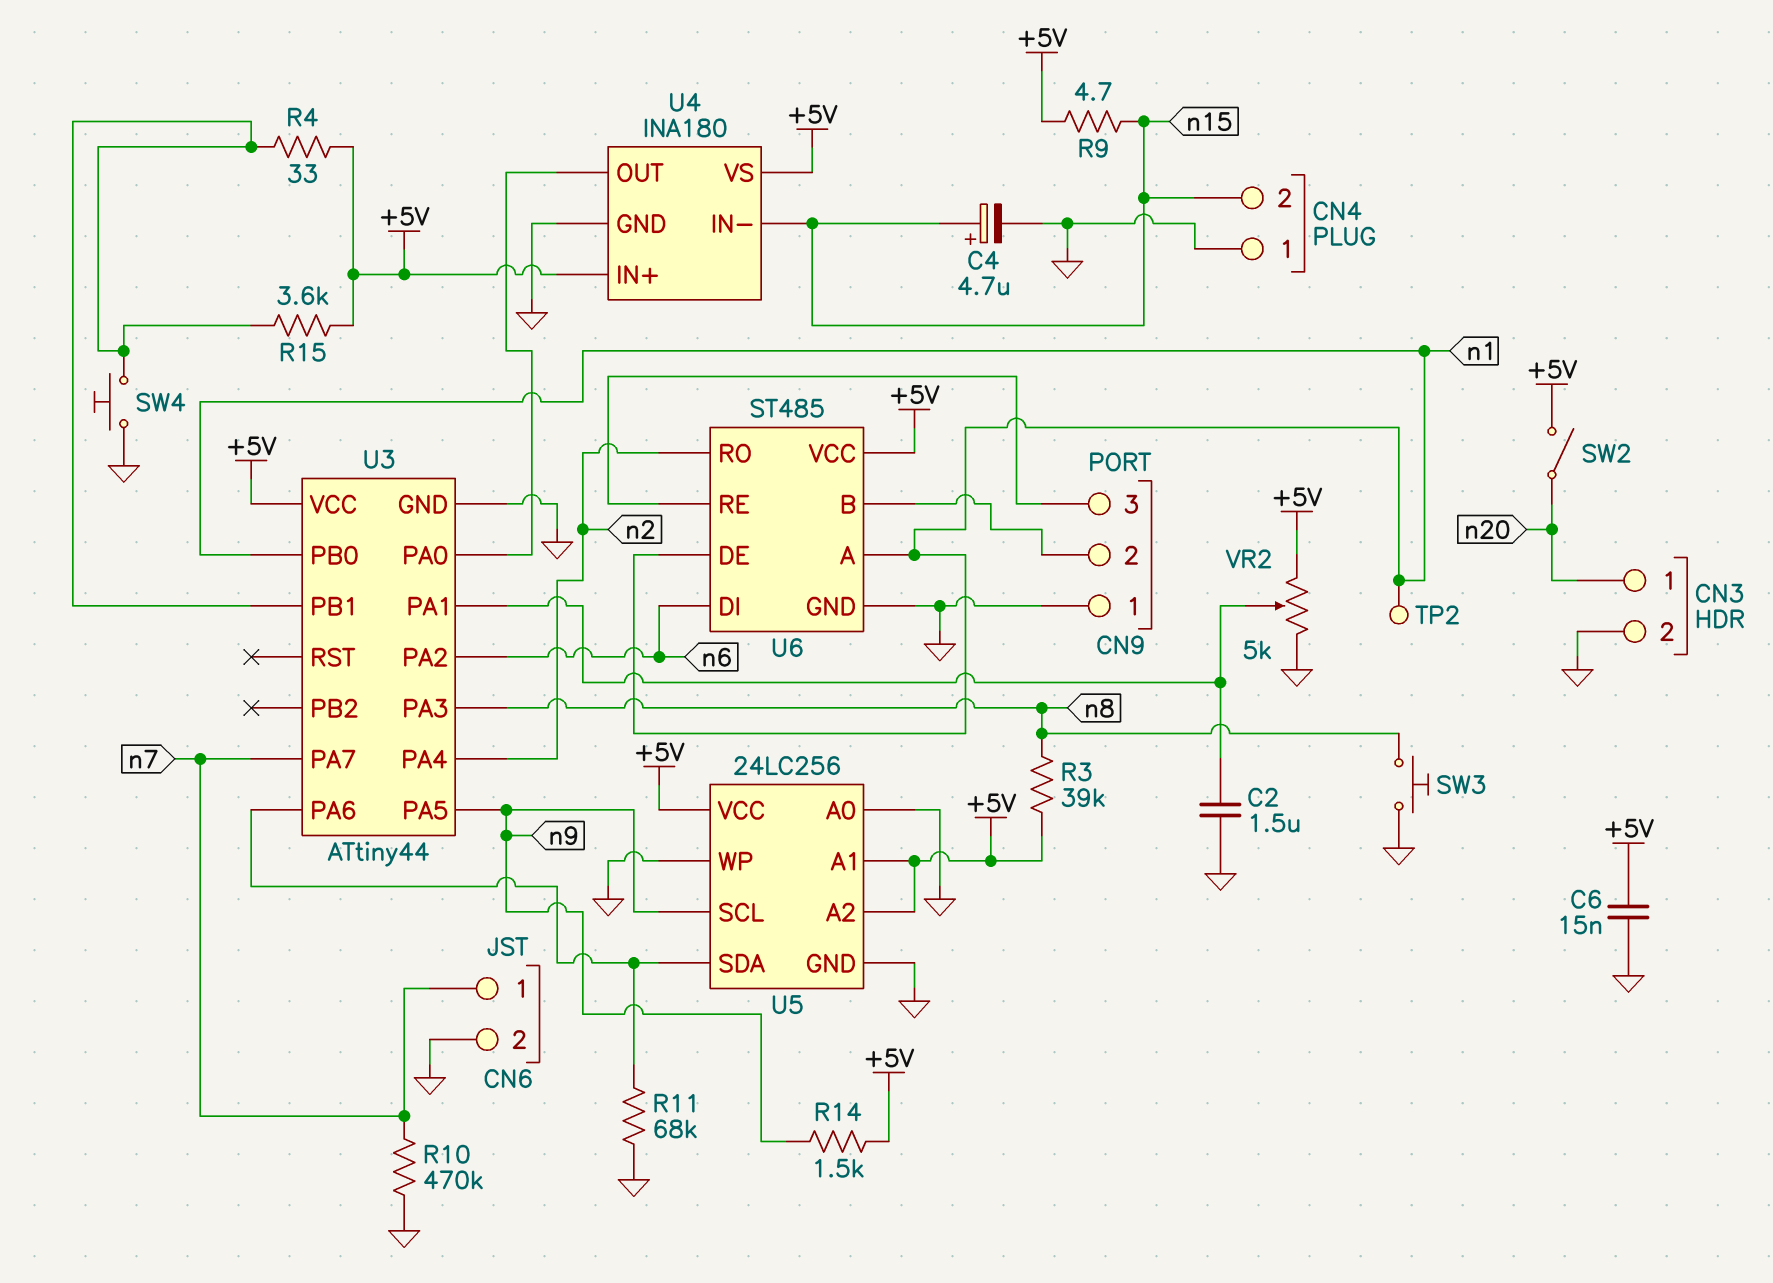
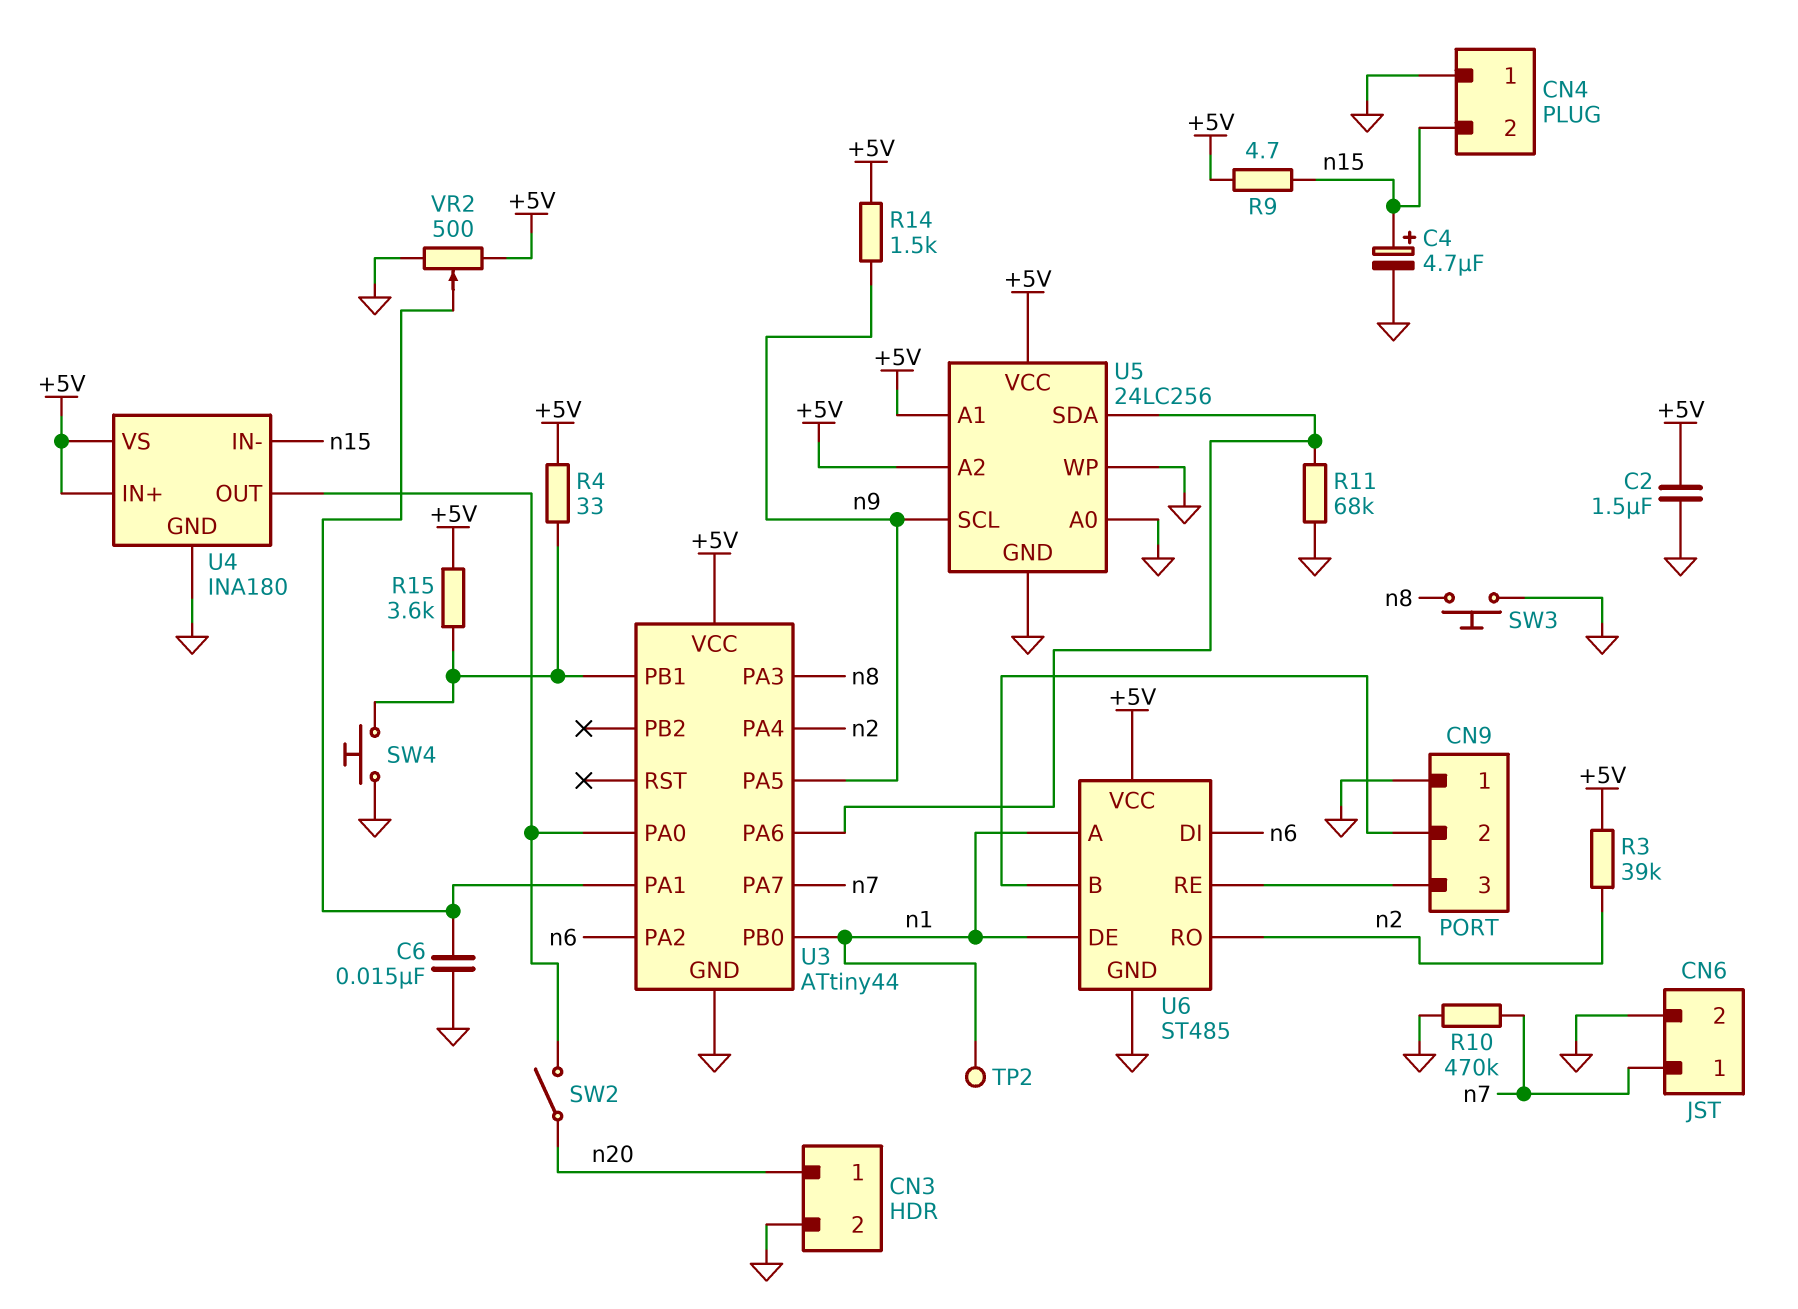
C2: 1.5uF (GND, U3/PA1) -> 1.5uF (+5V, GND)
C6: 15nF (+5V, GND) -> 15nF (GND, U3/PA1)
R3: 39k (+5V, n8) -> 39k (+5V, n2)
SW2: switch (+5V, n20) -> switch (U3/PA0, n20)
VR2: 5k (+5V, GND, wiper U3/PA1) -> 500 (+5V, GND, wiper U3/PA1)

